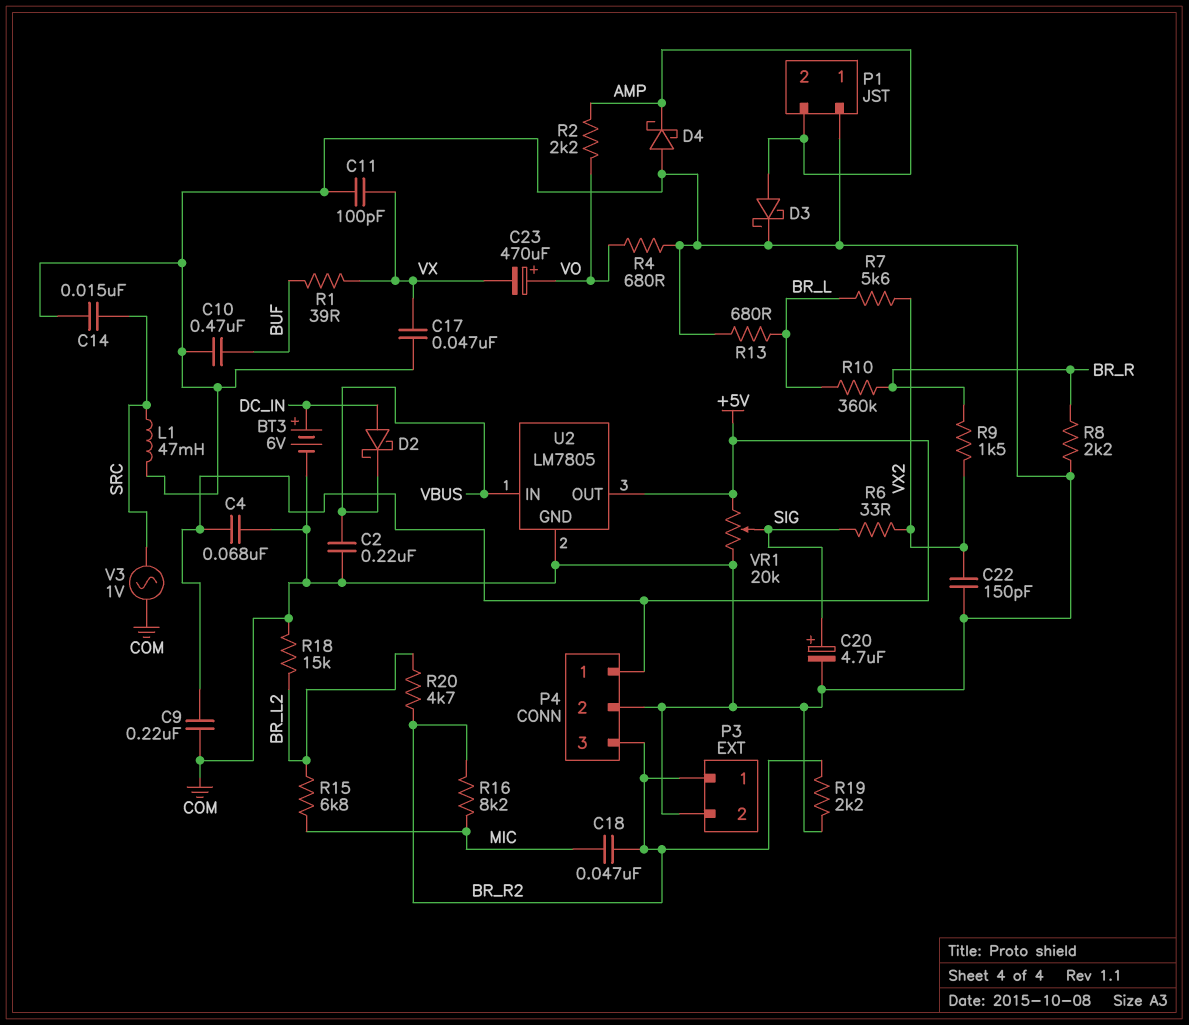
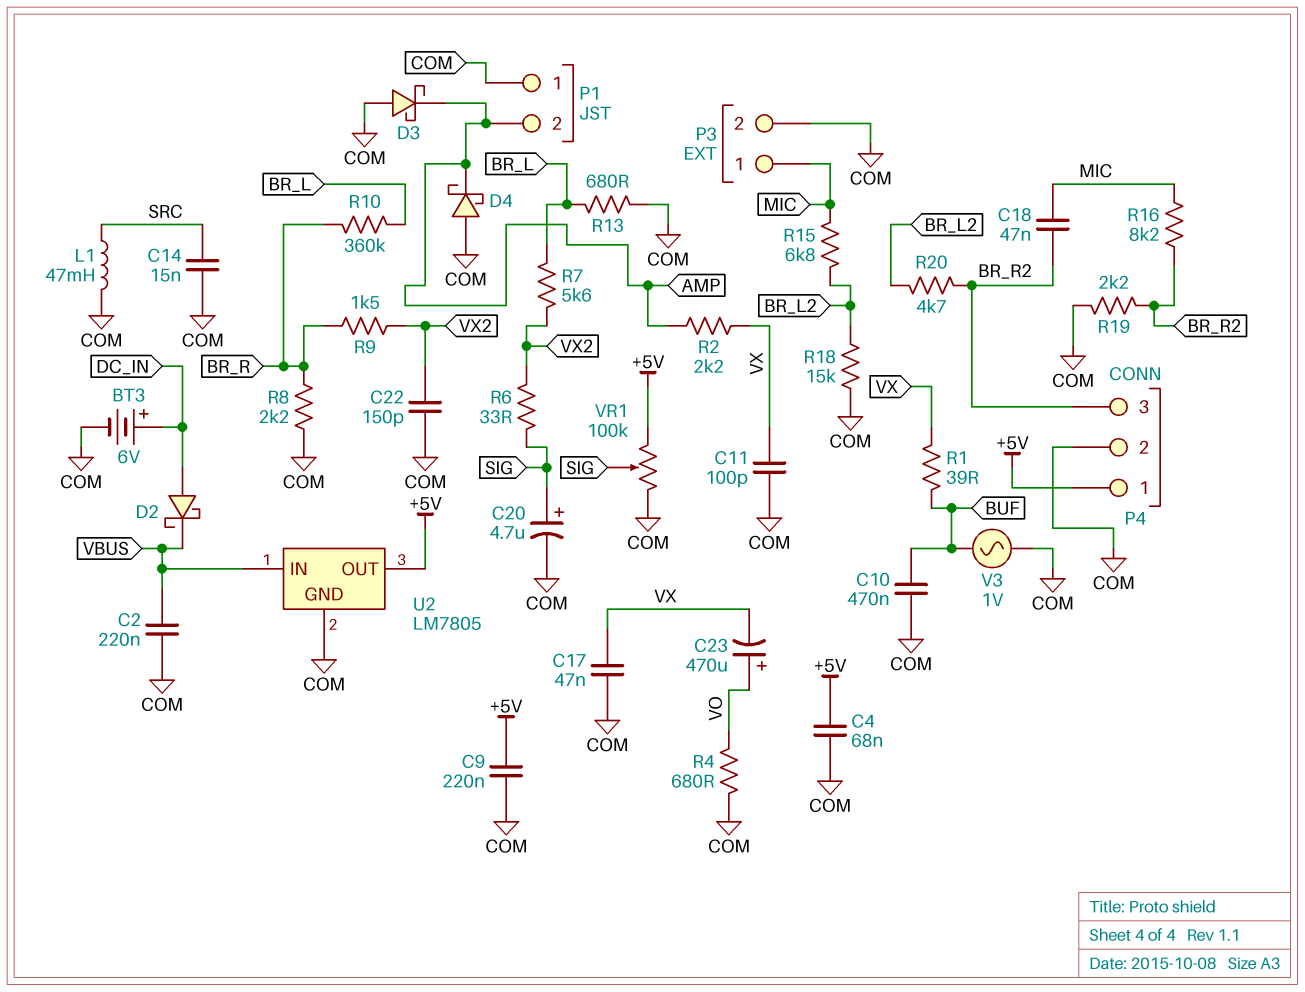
D3: schottky (A AMP, K COM) -> schottky (A COM, K AMP)
P3 pin 1: BR_R2 -> MIC
R2: 2.2k (AMP, VO) -> 2.2k (AMP, VX)
V3: AC 1V (COM, SRC) -> AC 1V (BUF, COM)
VR1: 20k (+5V, COM, wiper SIG) -> 100k (+5V, COM, wiper SIG)

